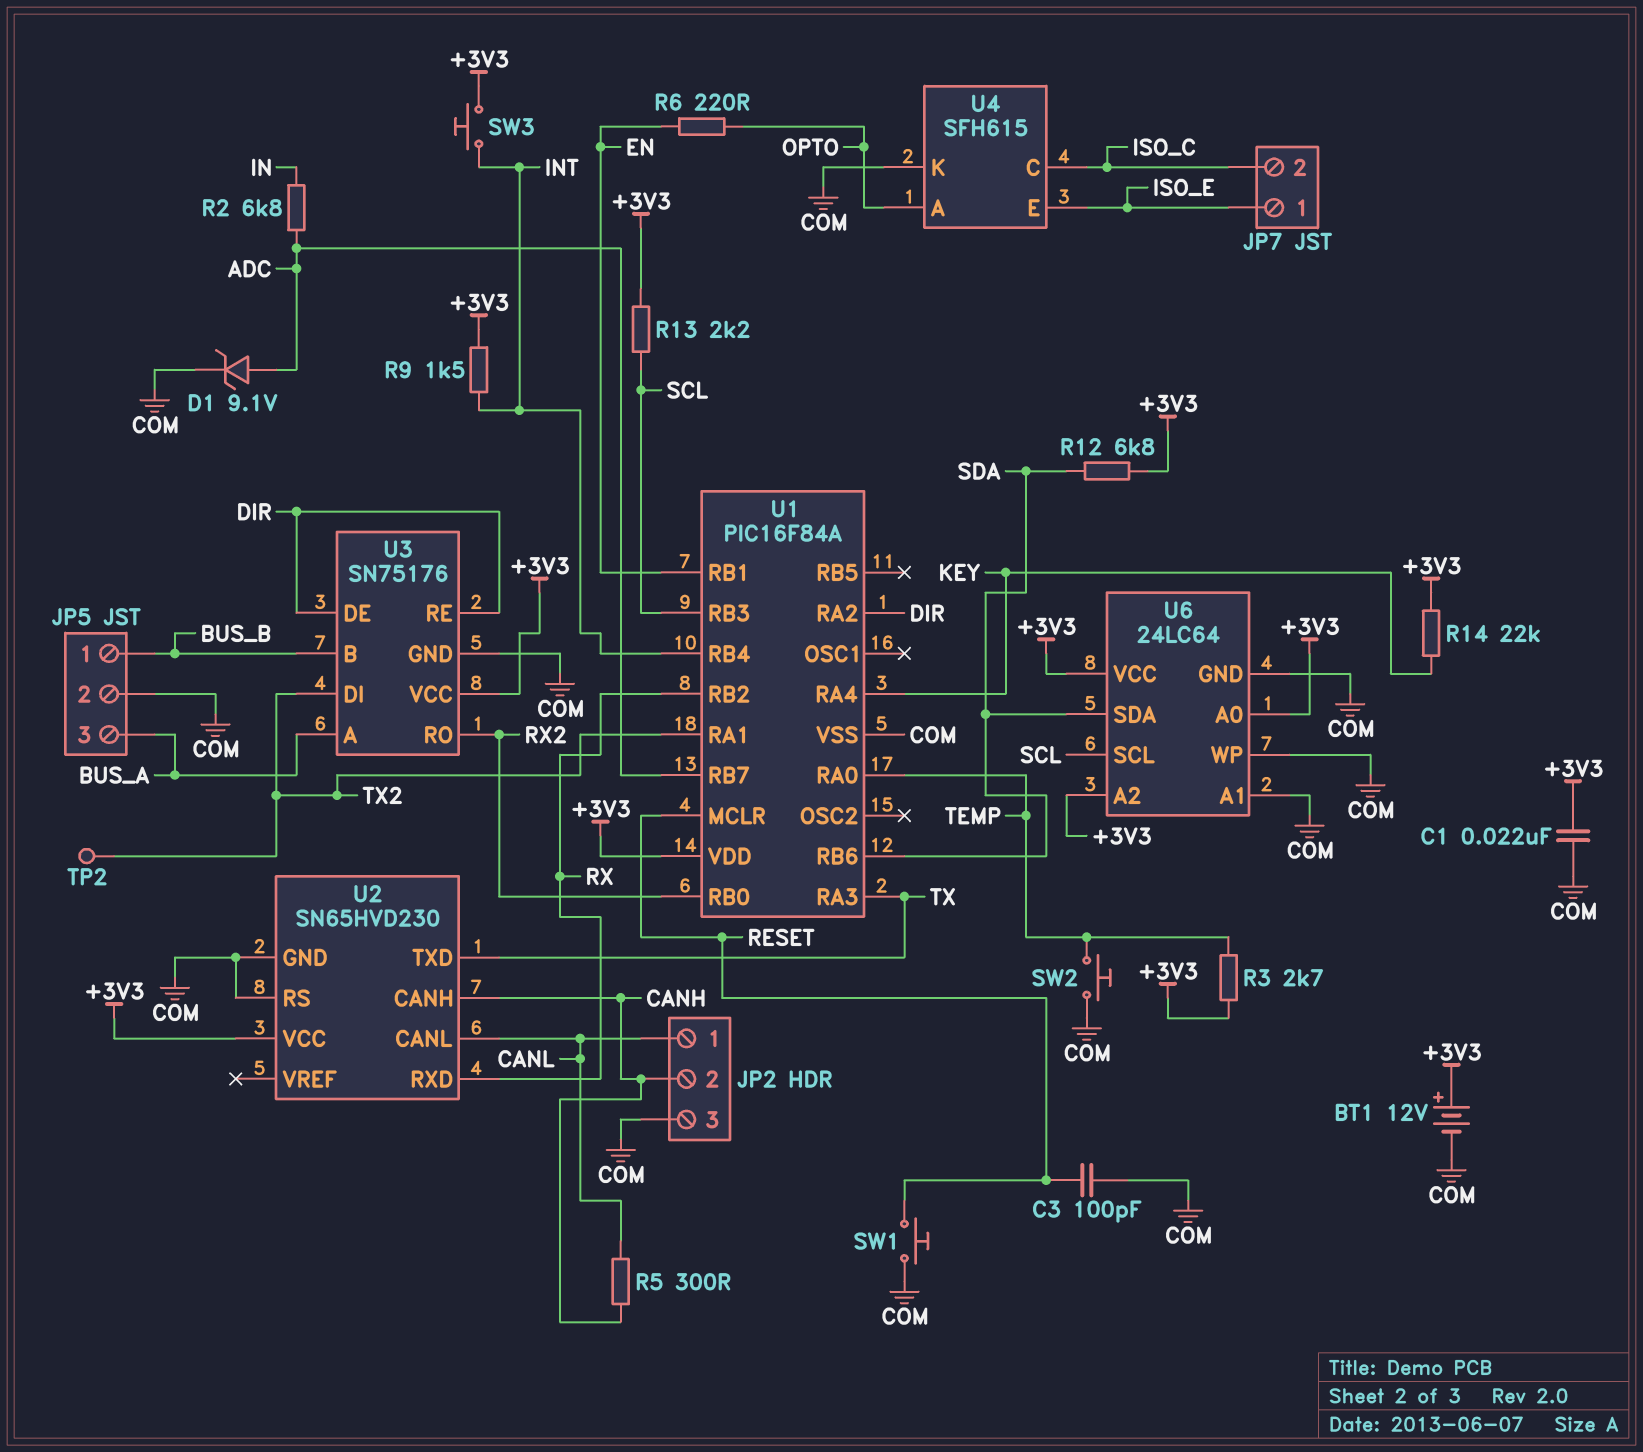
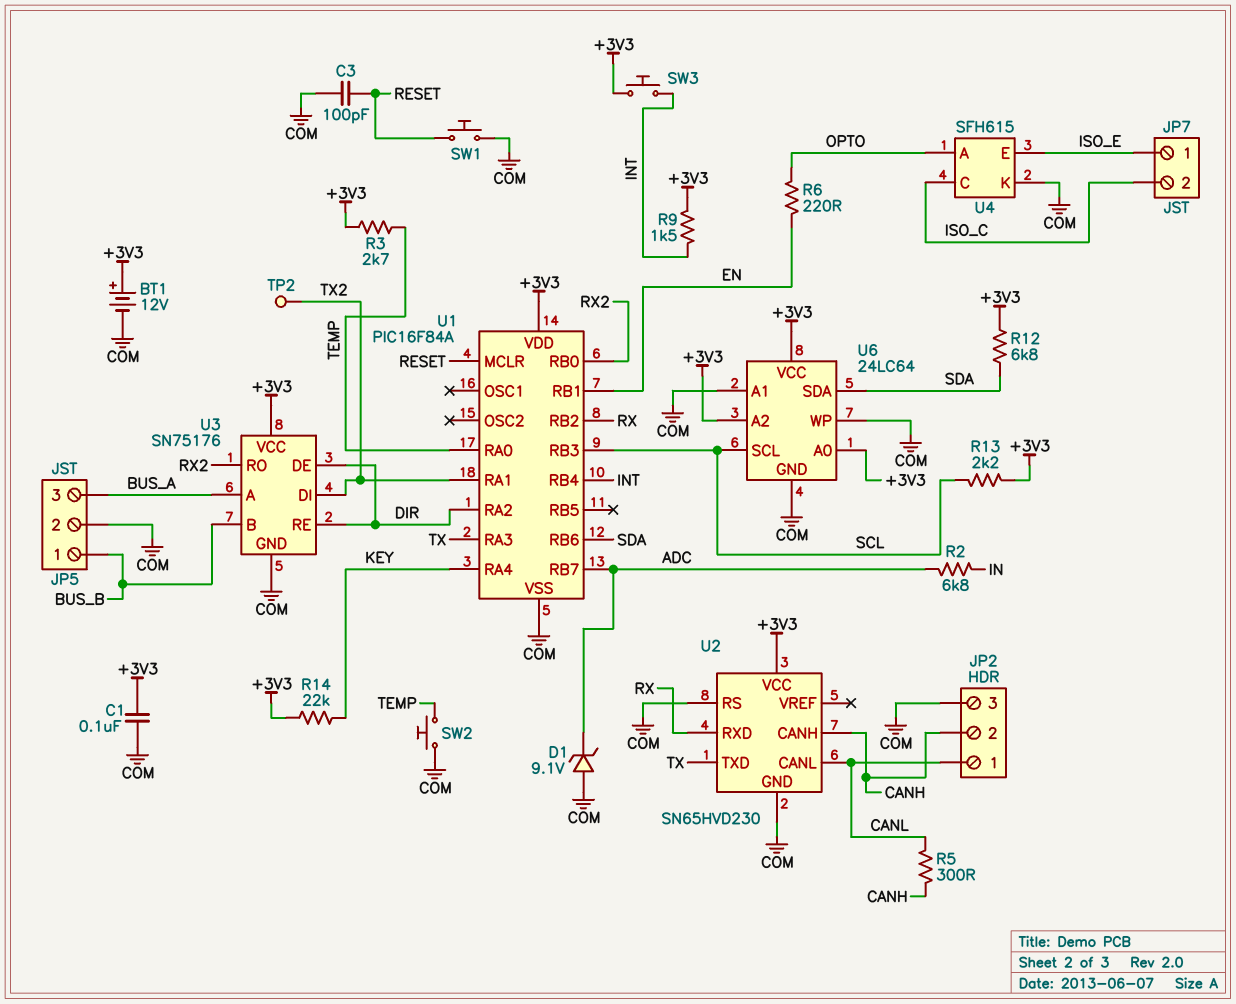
C1: 22nF (+3V3, COM) -> 100nF (+3V3, COM)
D1: zener 9.1V (A ADC, K COM) -> zener 9.1V (A COM, K ADC)

